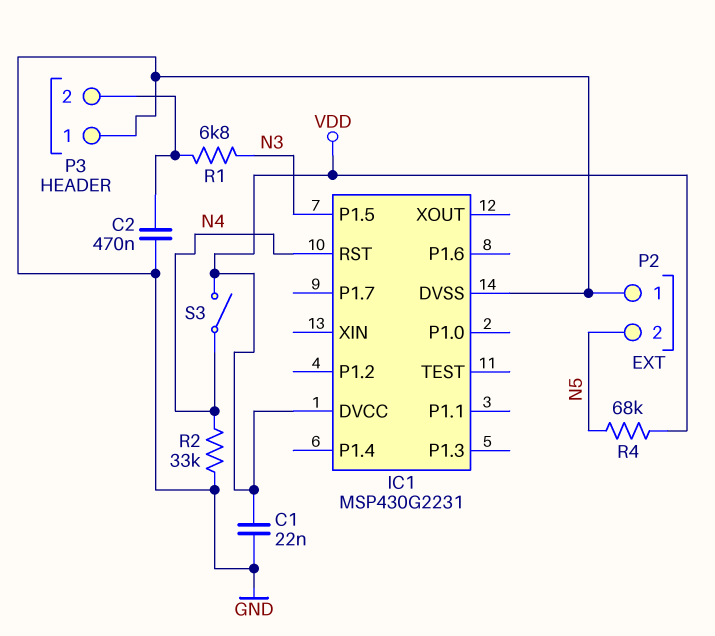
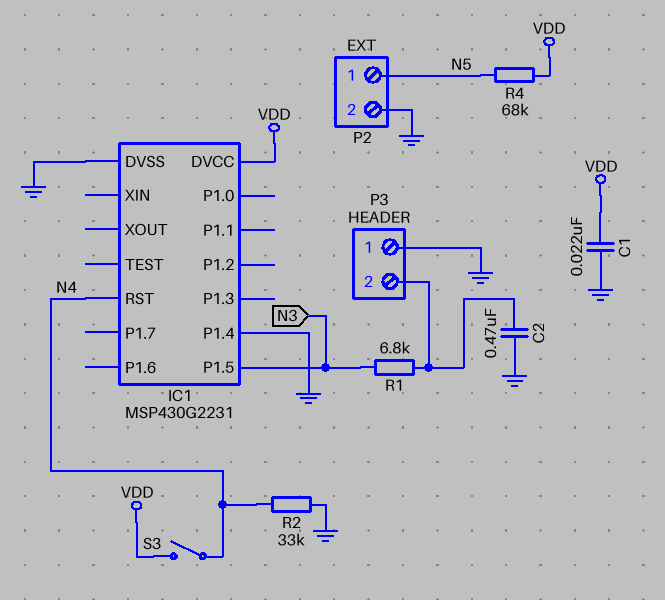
IC1 pin P1.4: none -> GND
P2 pin 1: GND -> N5
P2 pin 2: N5 -> GND

